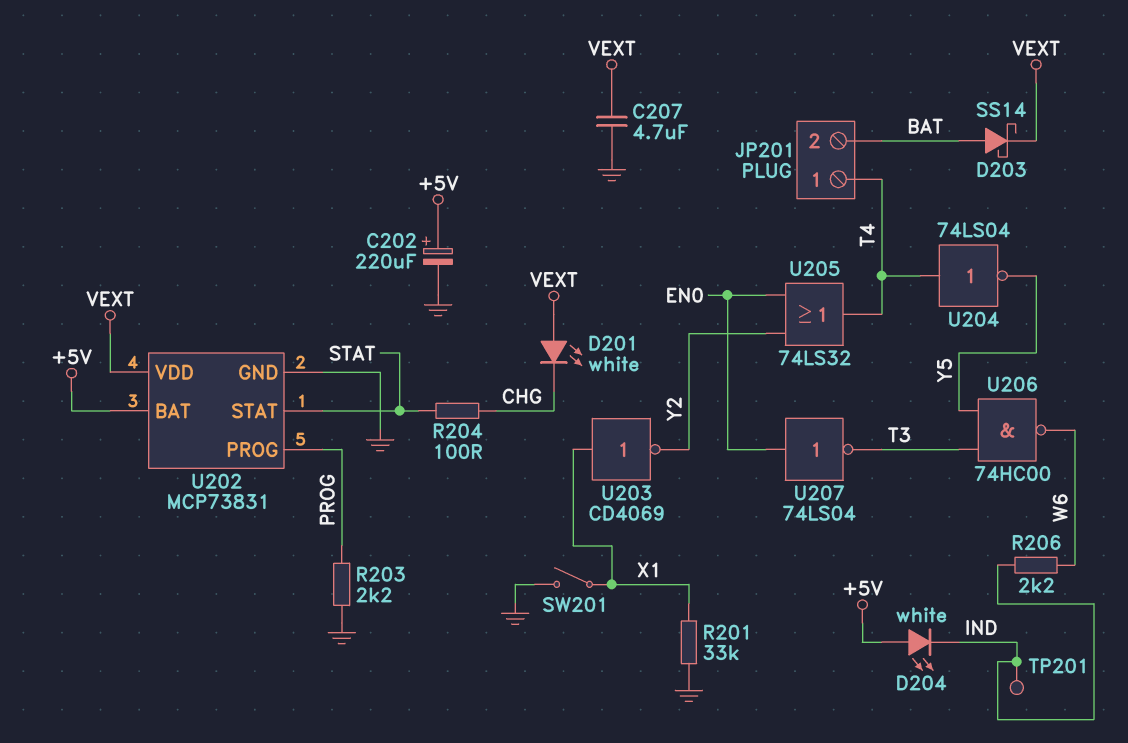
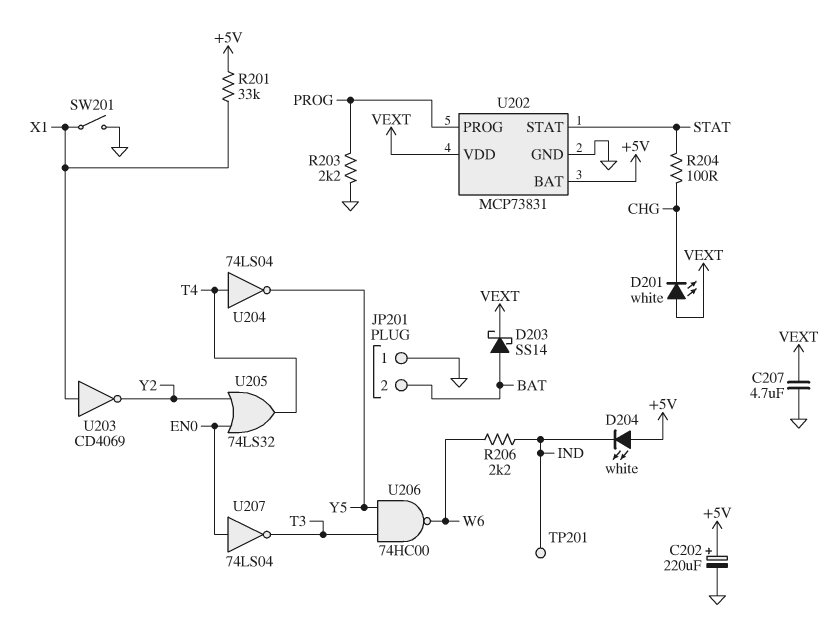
JP201 pin 1: T4 -> GND
R201: 33k (GND, X1) -> 33k (+5V, X1)

